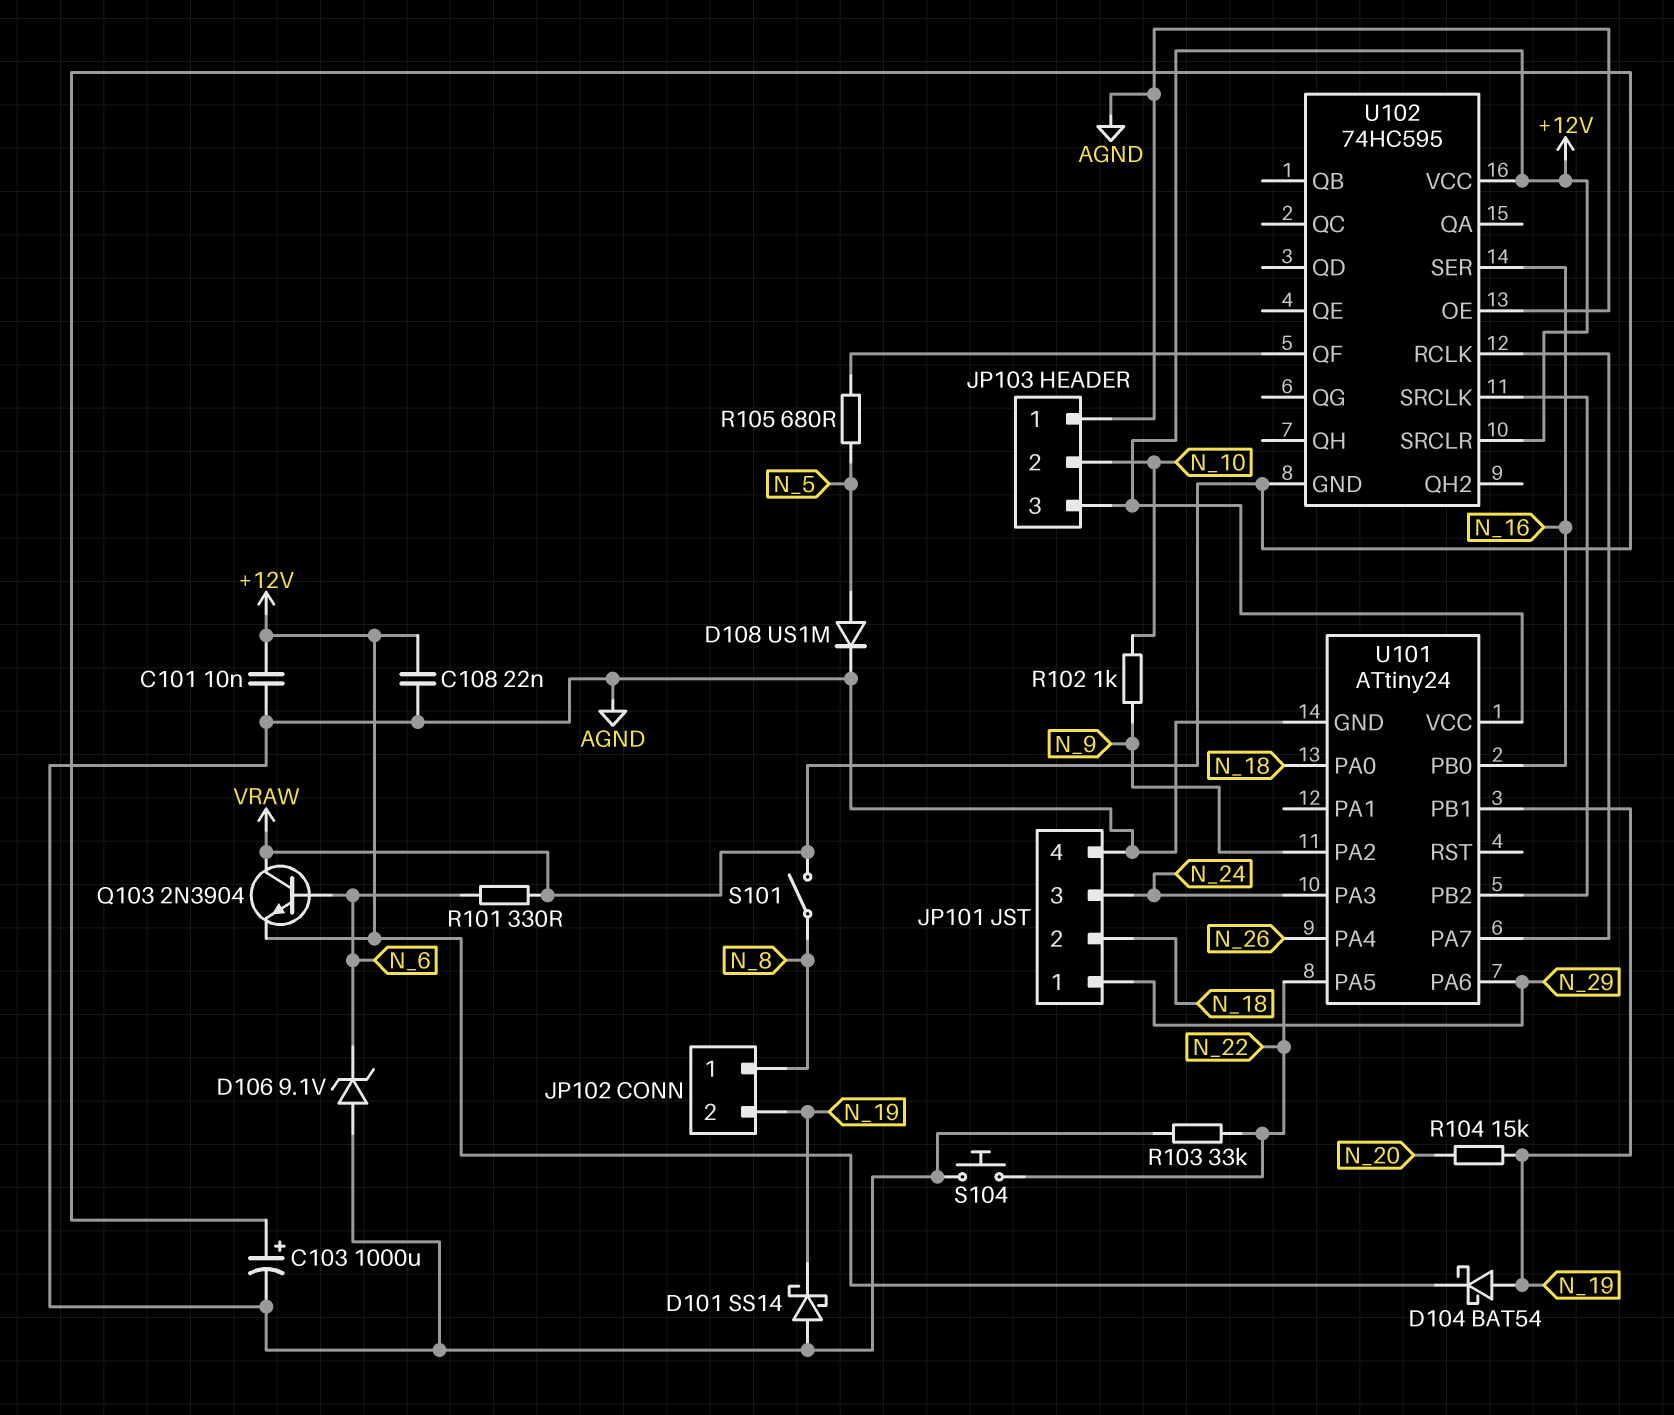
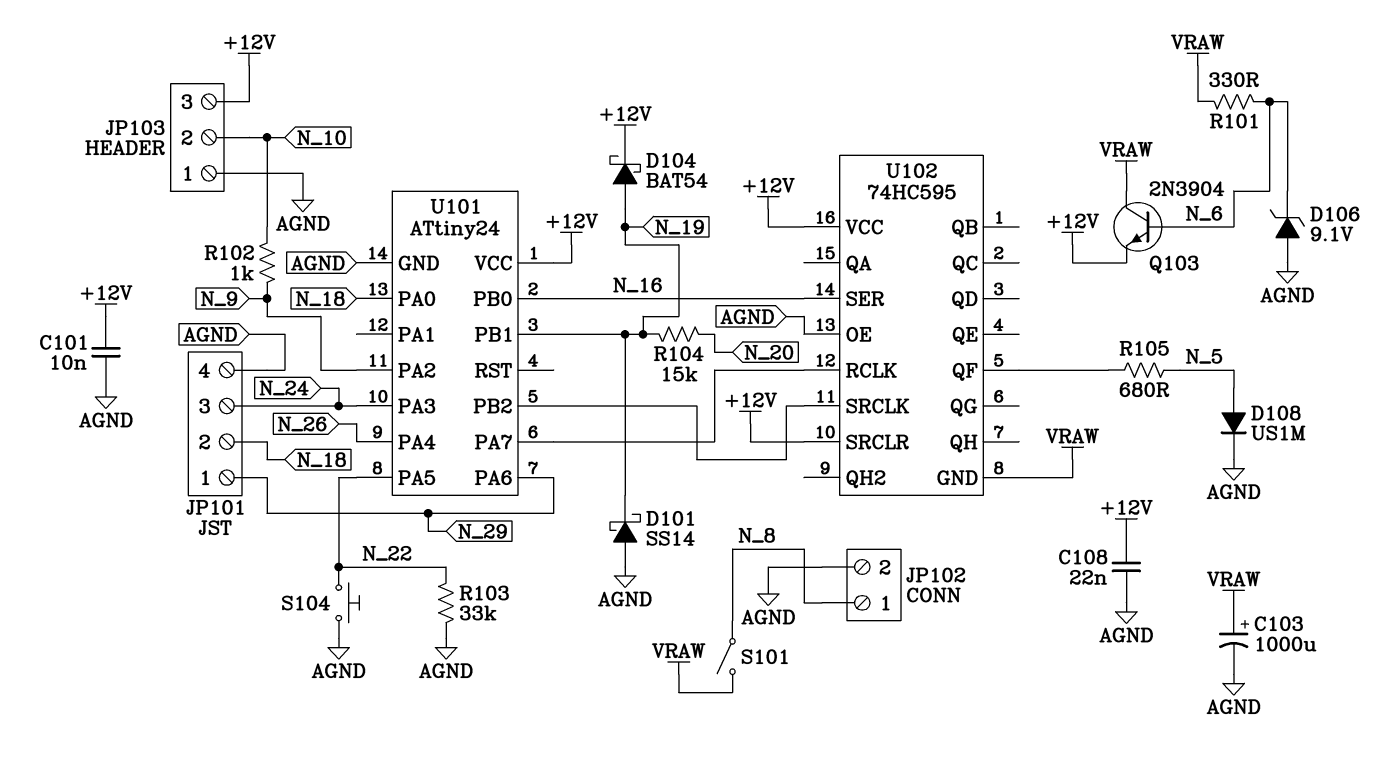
JP102 pin 2: N_19 -> AGND

